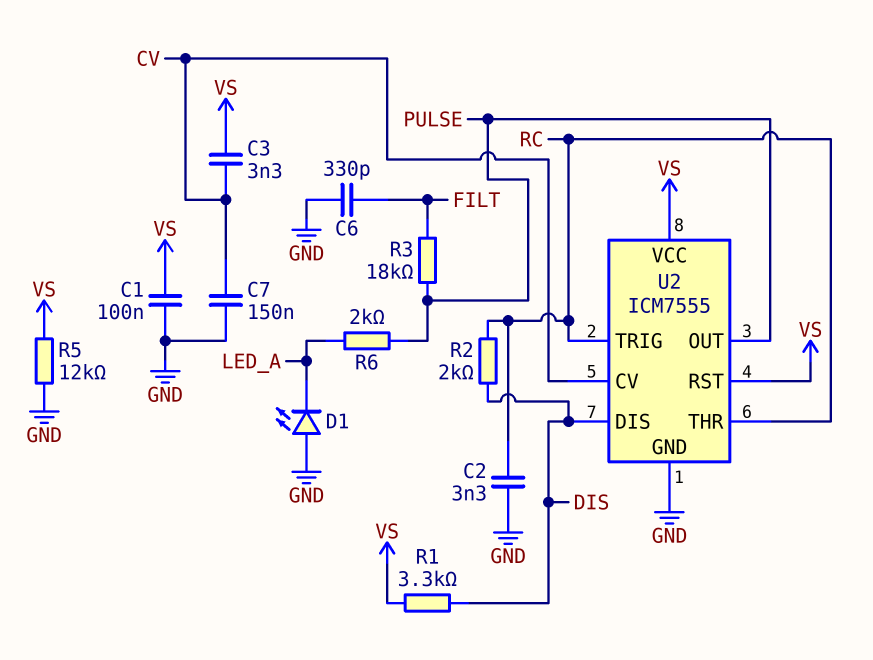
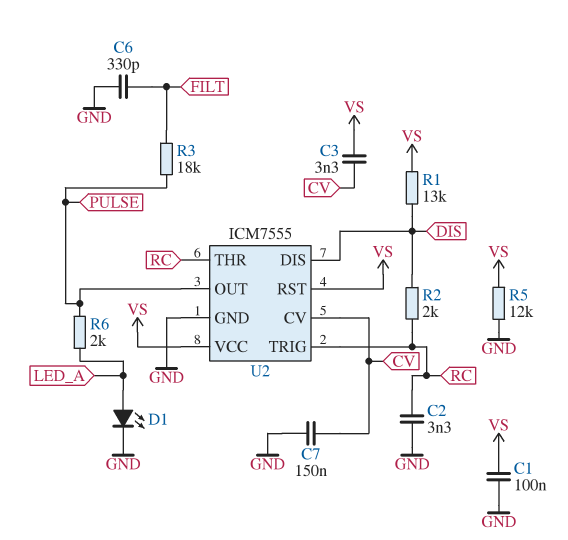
D1: LED (A GND, K LED_A) -> LED (A LED_A, K GND)
R1: 3.3k (DIS, VS) -> 13k (DIS, VS)

